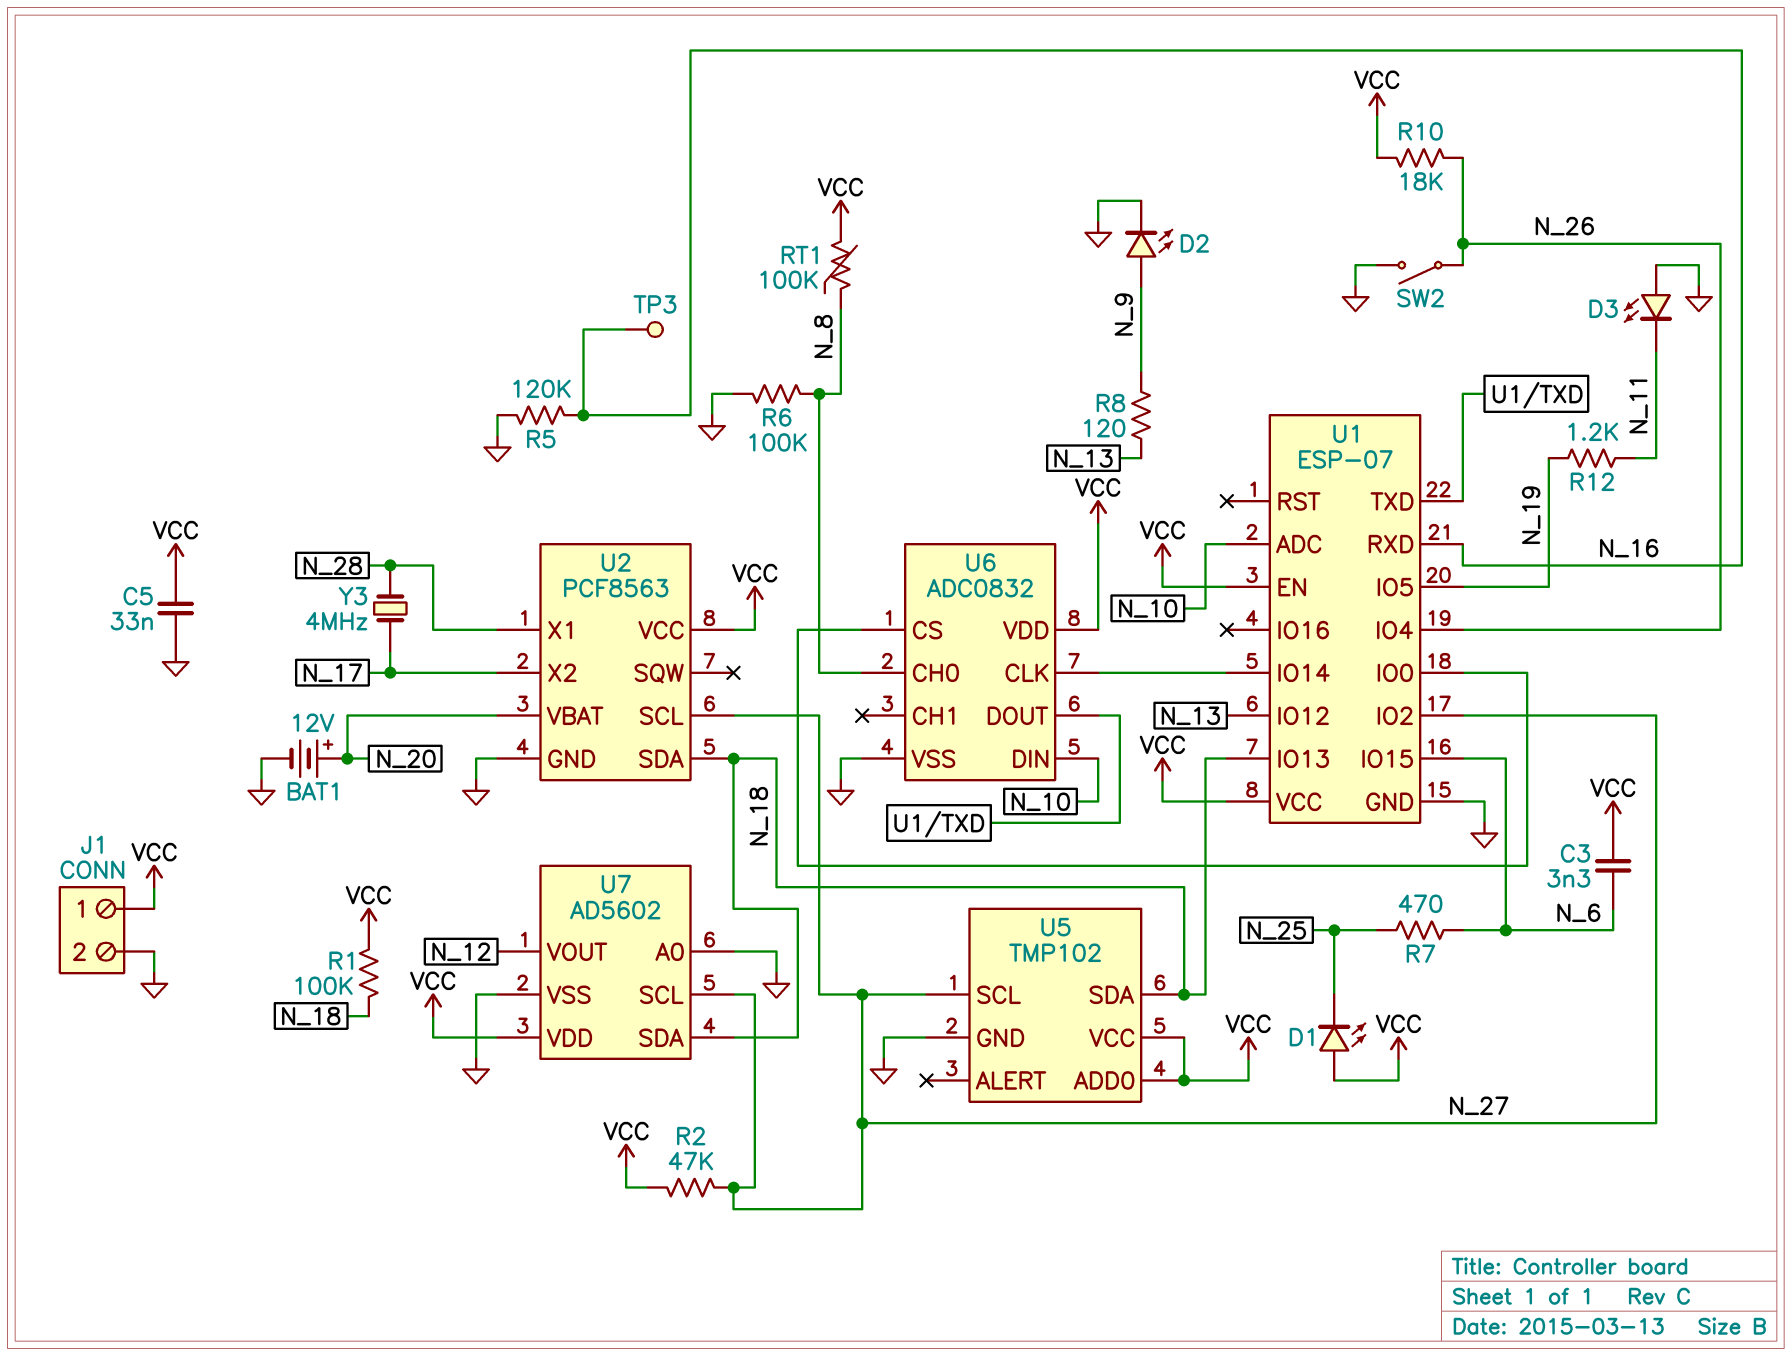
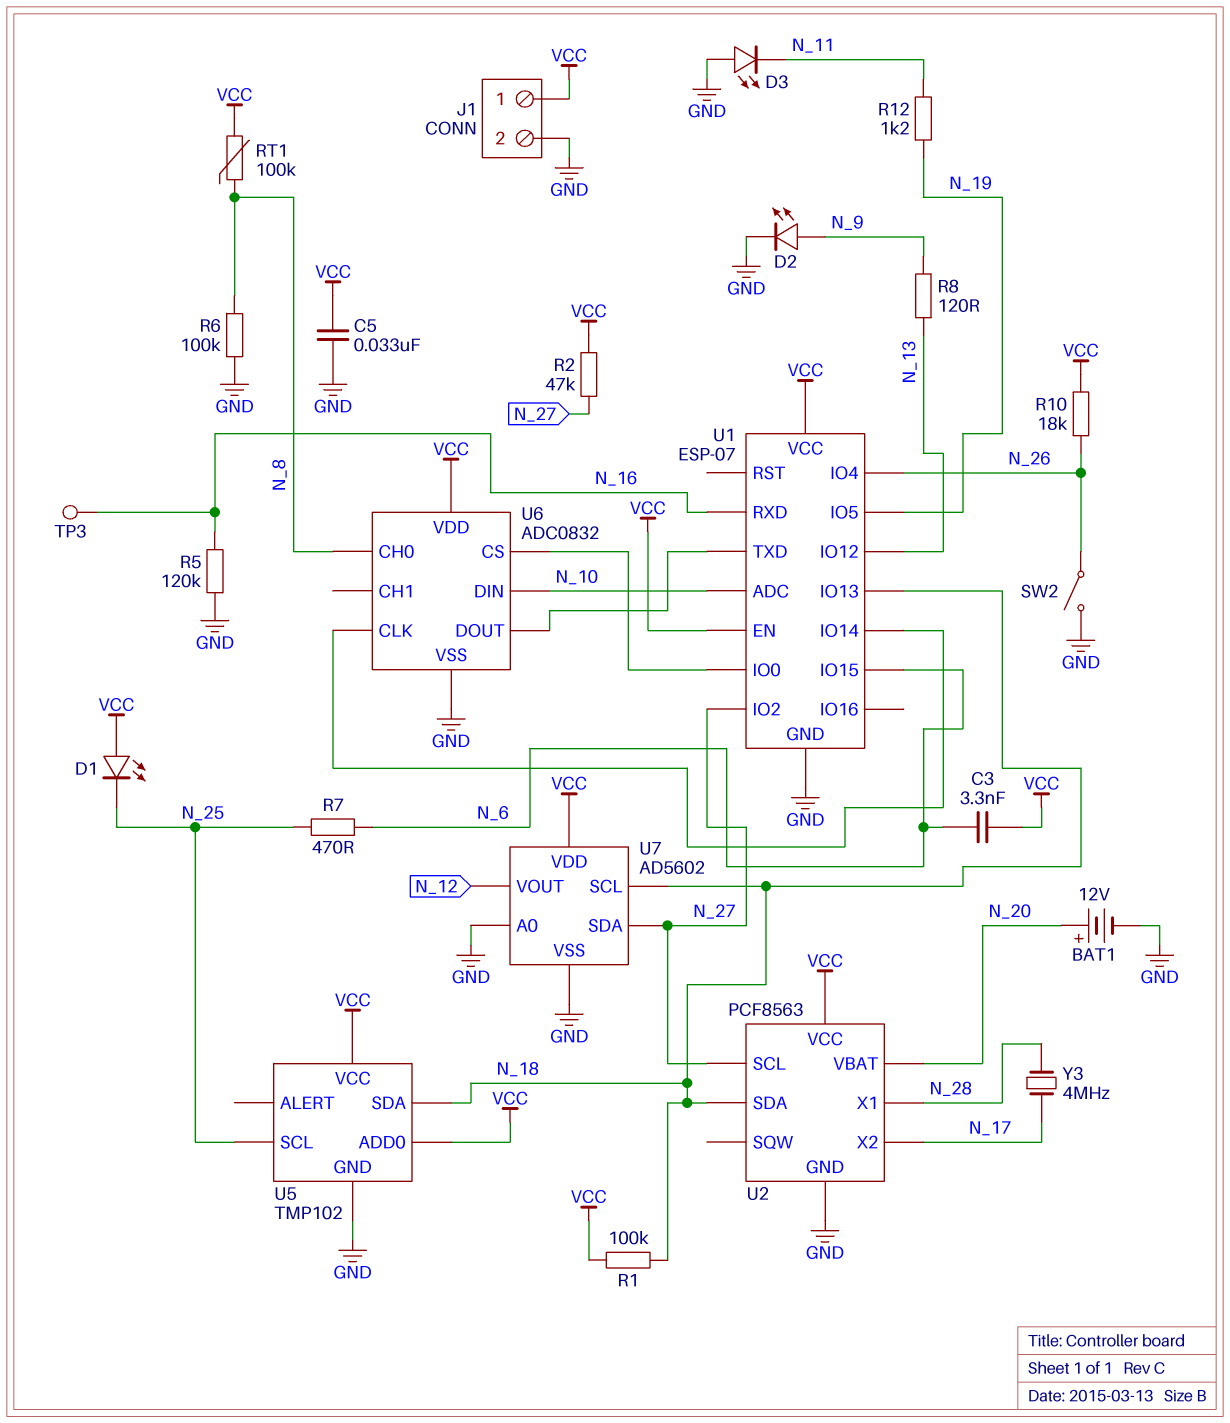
U5 pin SCL: N_27 -> N_25
U7 pin SCL: N_27 -> N_18
U7 pin SDA: N_18 -> N_27

